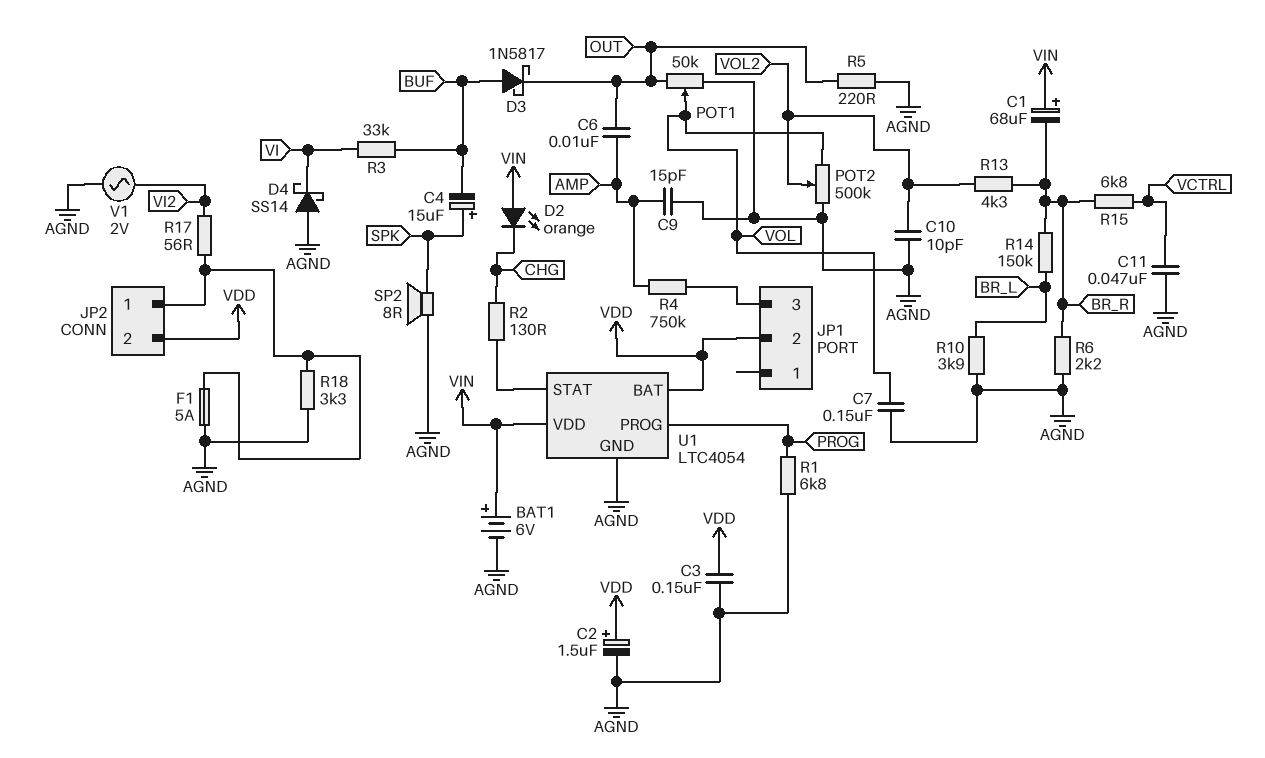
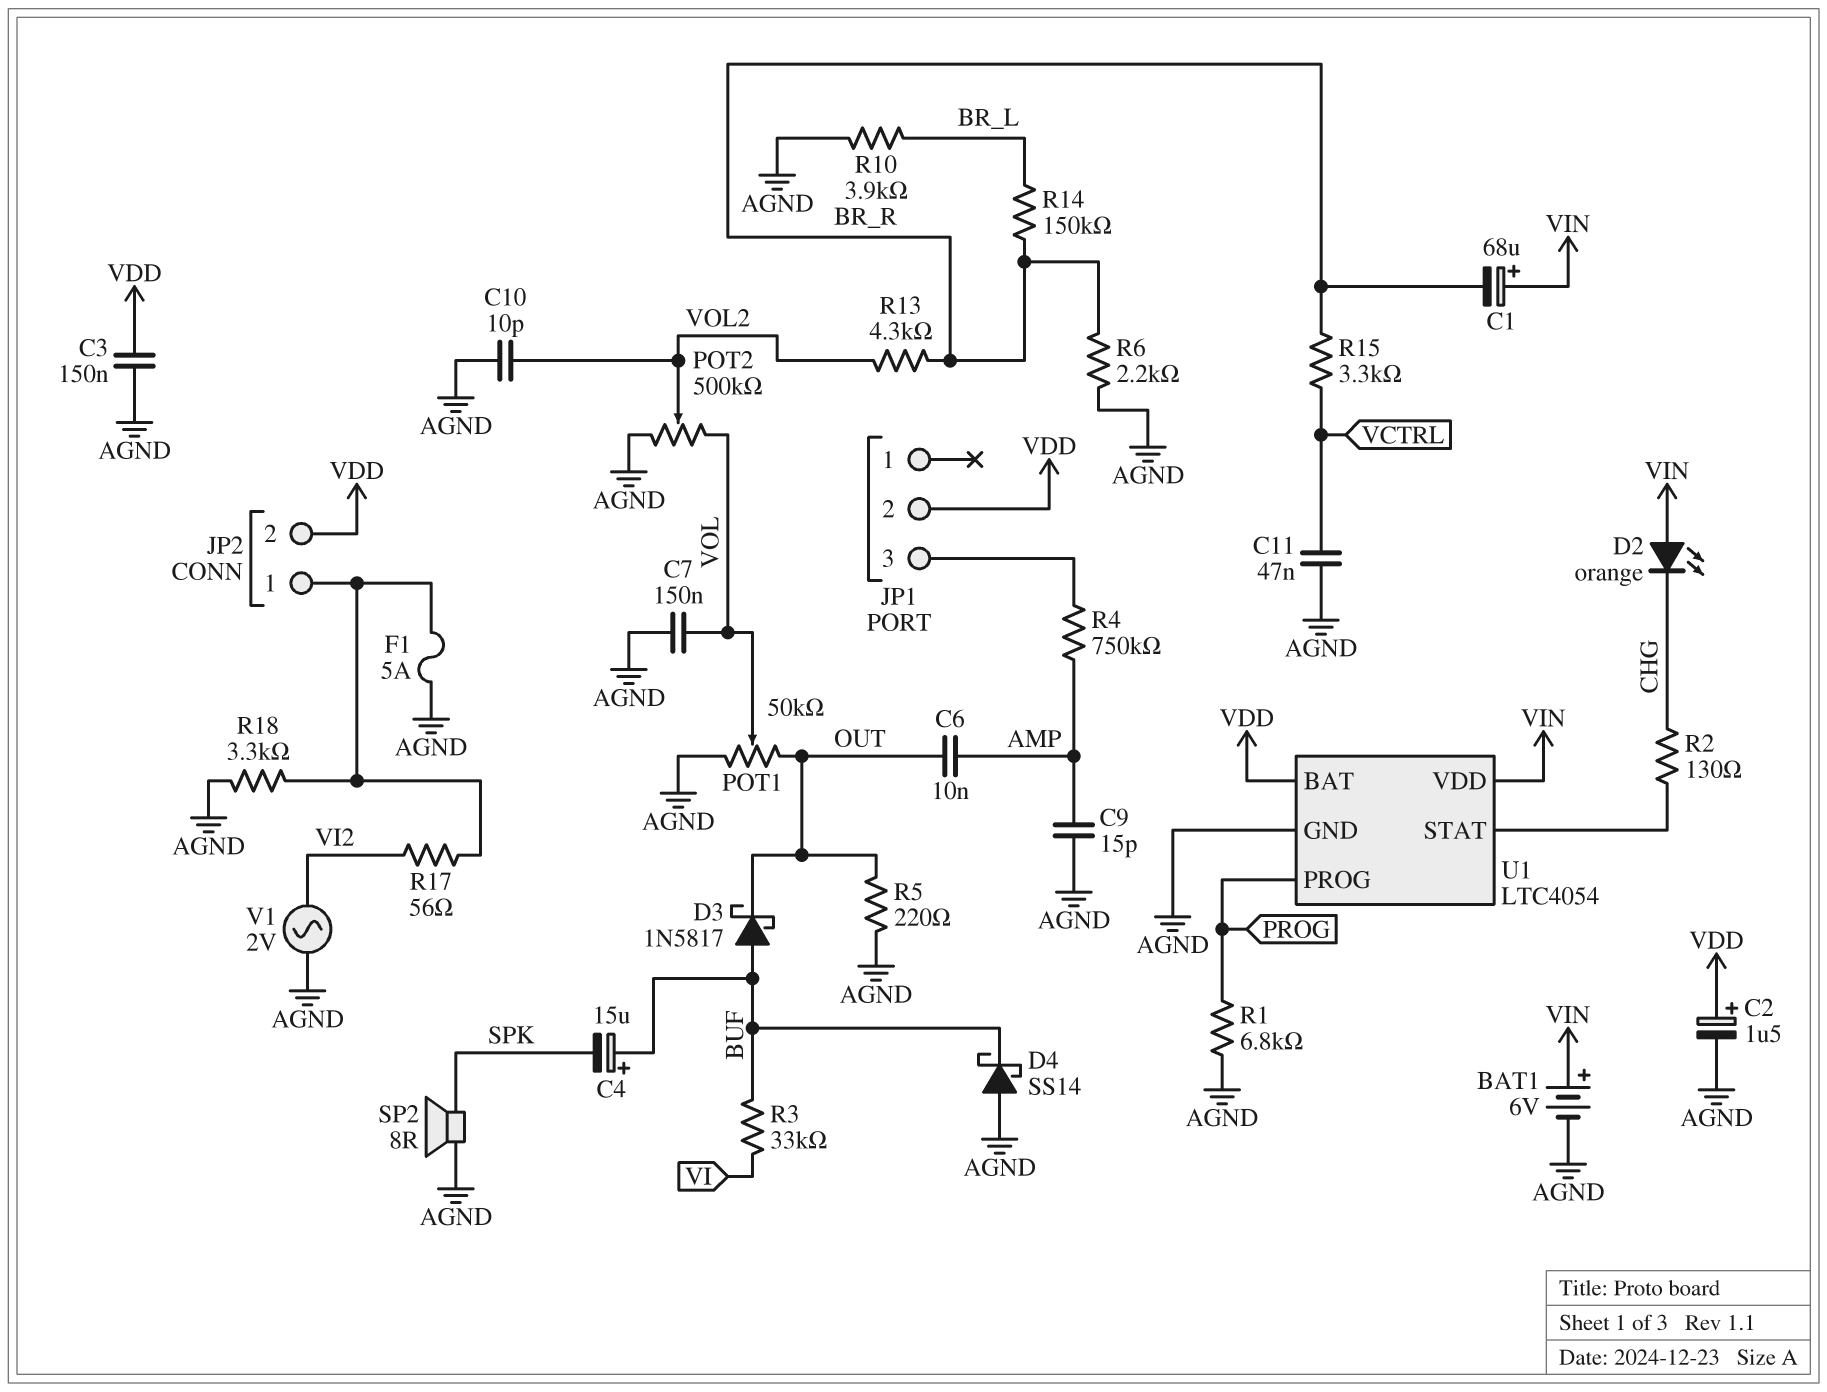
C4: 15uF (plus SPK, minus BUF) -> 15uF (plus BUF, minus SPK)
D4: schottky SS14 (A AGND, K VI) -> schottky SS14 (A AGND, K BUF)
R15: 6.8k (BR_R, VCTRL) -> 3.3k (BR_R, VCTRL)

